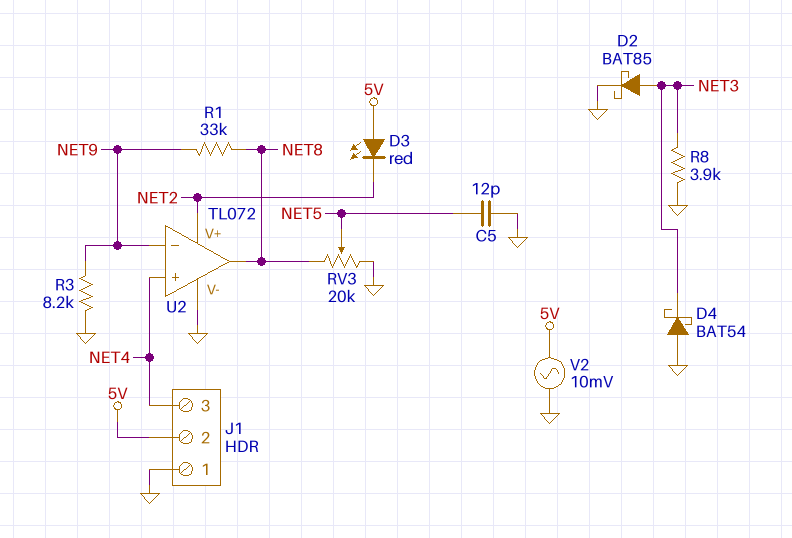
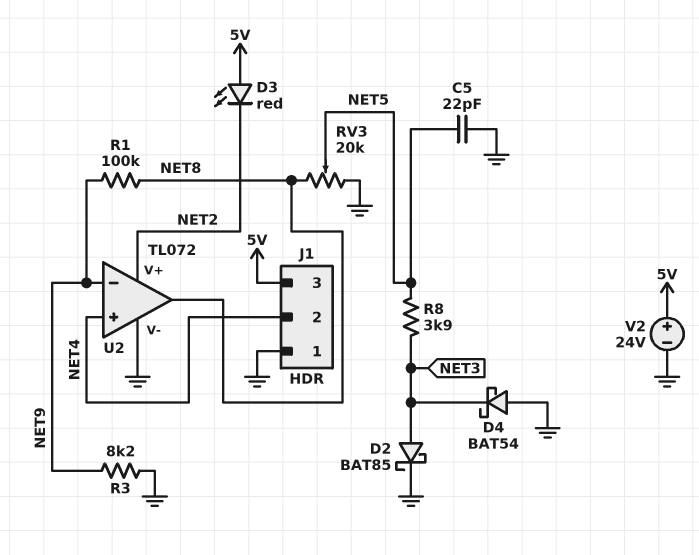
C5: 12pF (GND, NET5) -> 22pF (GND, NET5)
J1 pin 2: 5V -> NET4
J1 pin 3: NET4 -> 5V
R1: 33k (NET8, NET9) -> 100k (NET8, NET9)
R8: 3.9k (GND, NET3) -> 3.9k (NET3, NET5)
V2: AC 10mV (5V, GND) -> 24V (plus 5V, minus GND)

